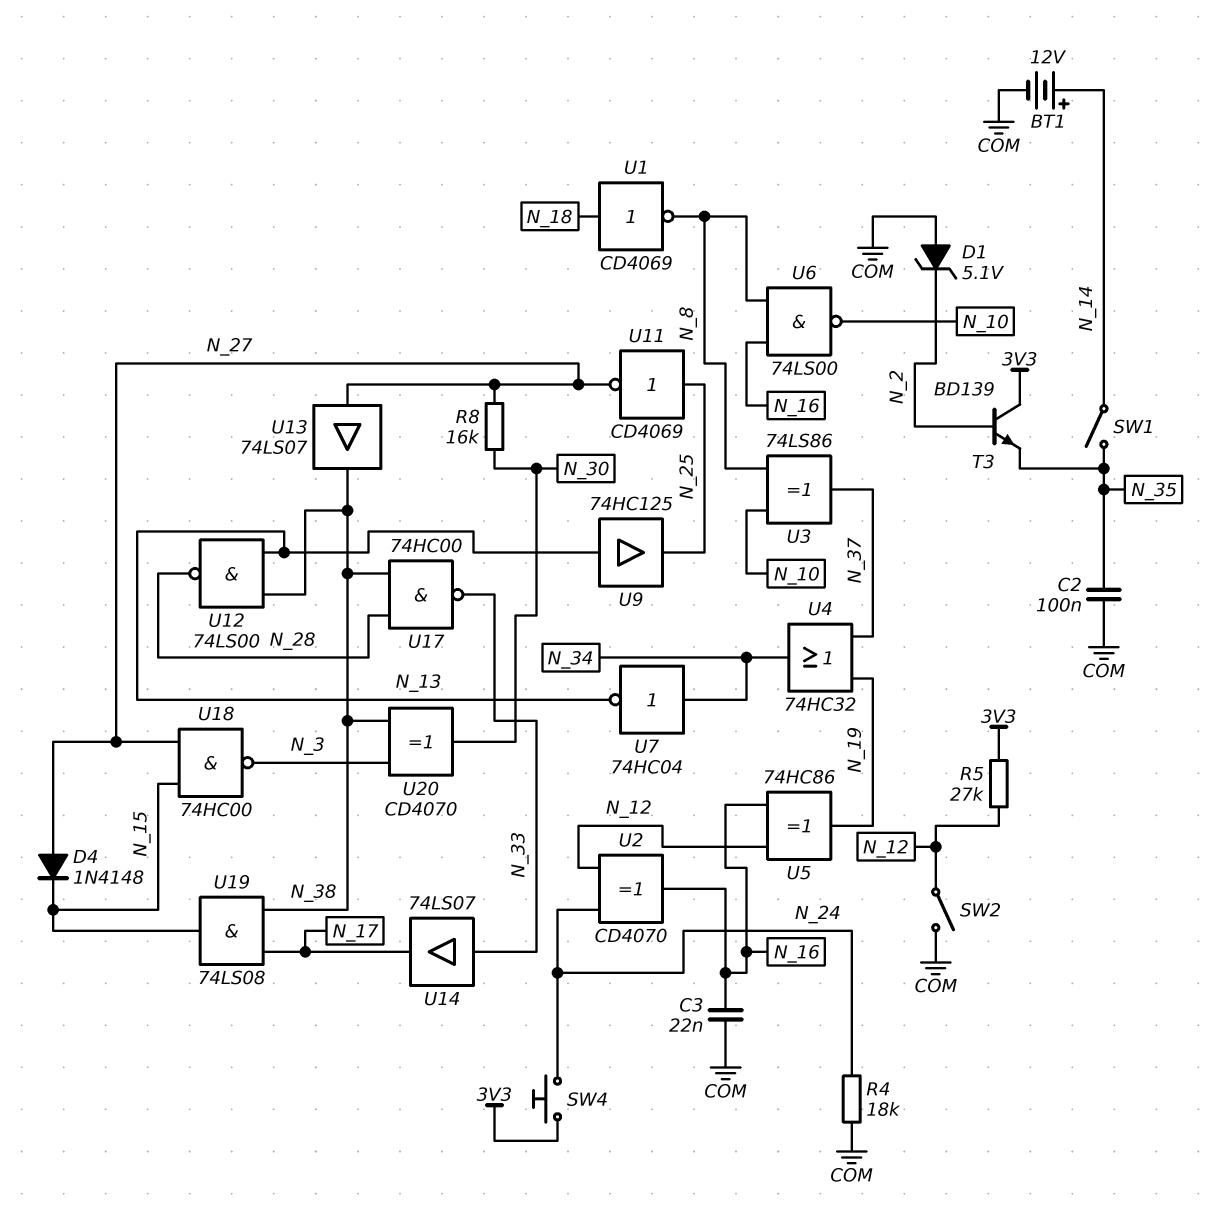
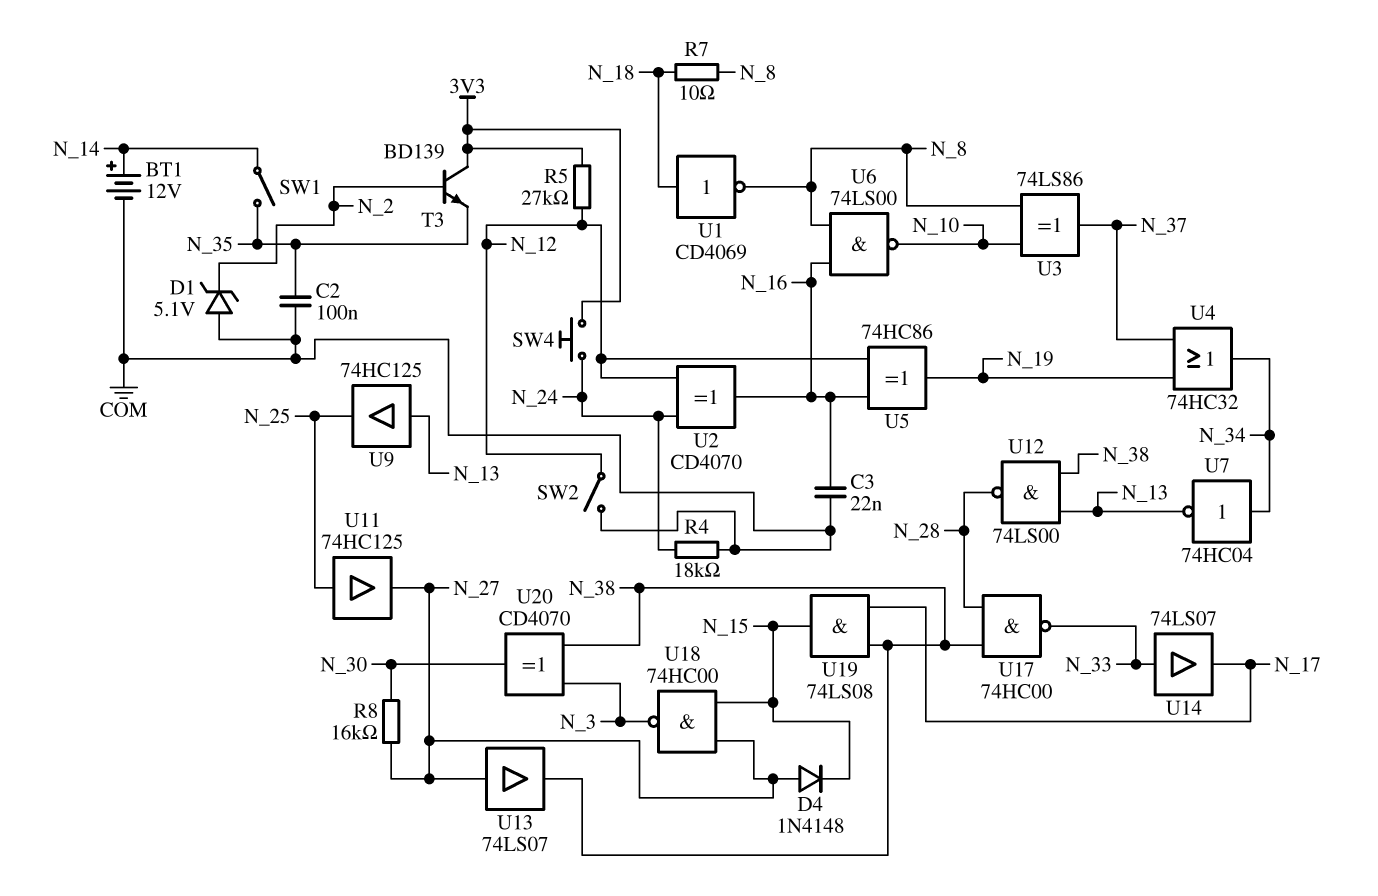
R7: none -> 10 (N_8, N_18)
U11: NOT CD4069 (in N_25, out N_27) -> buffer 74HC125 (in N_25, out N_27)

